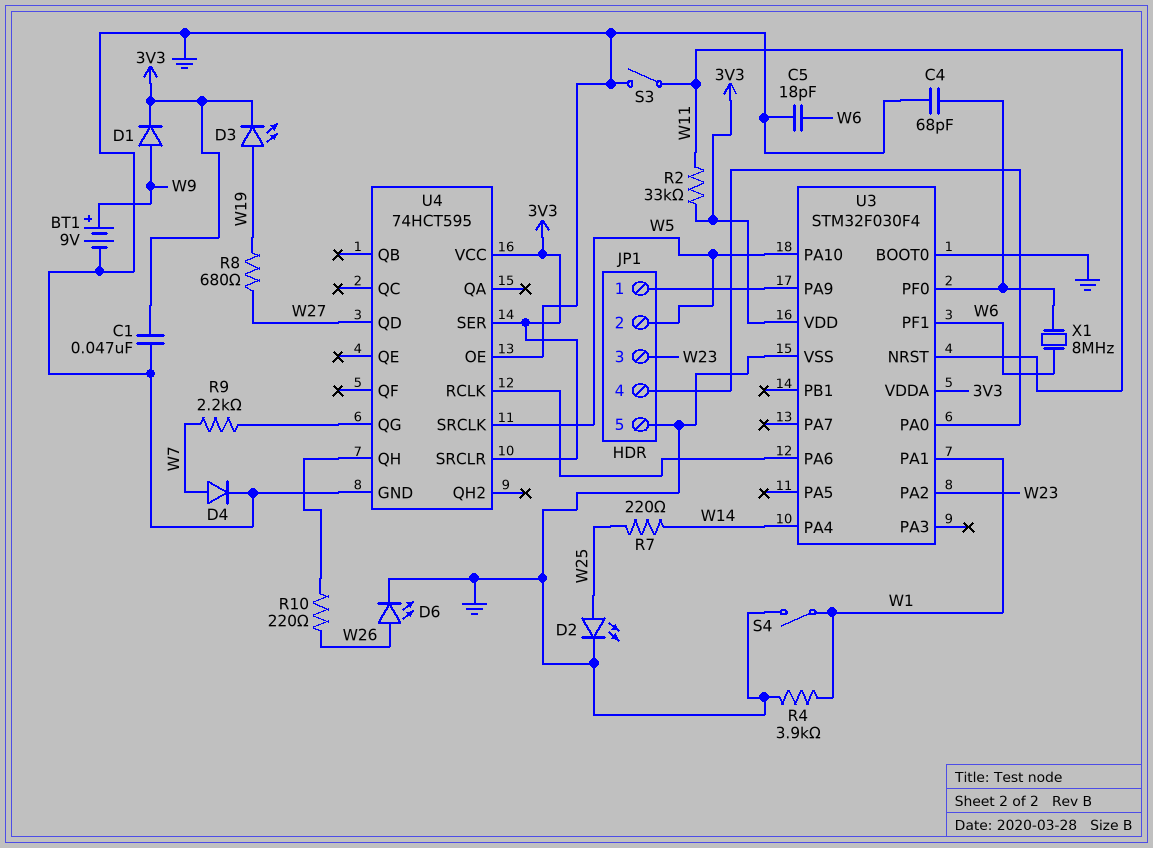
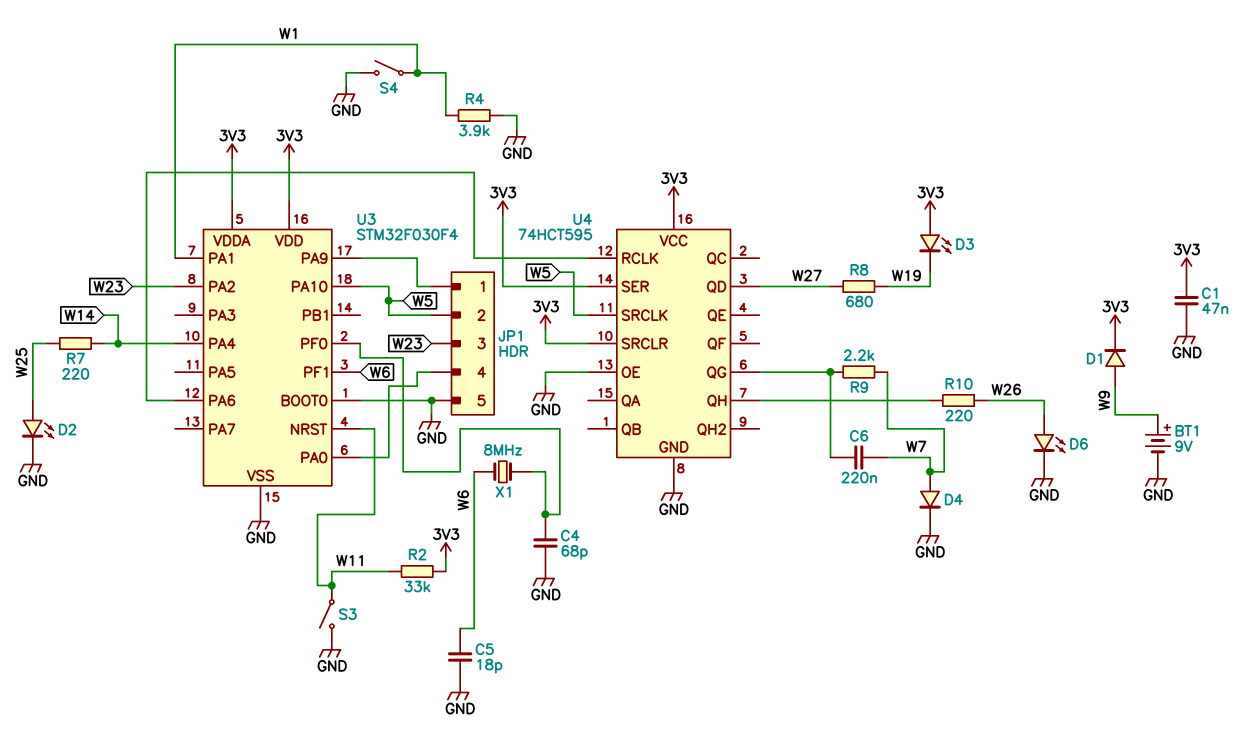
C6: none -> 220nF (U4/QG, W7)
D3: LED (A W19, K 3V3) -> LED (A 3V3, K W19)

